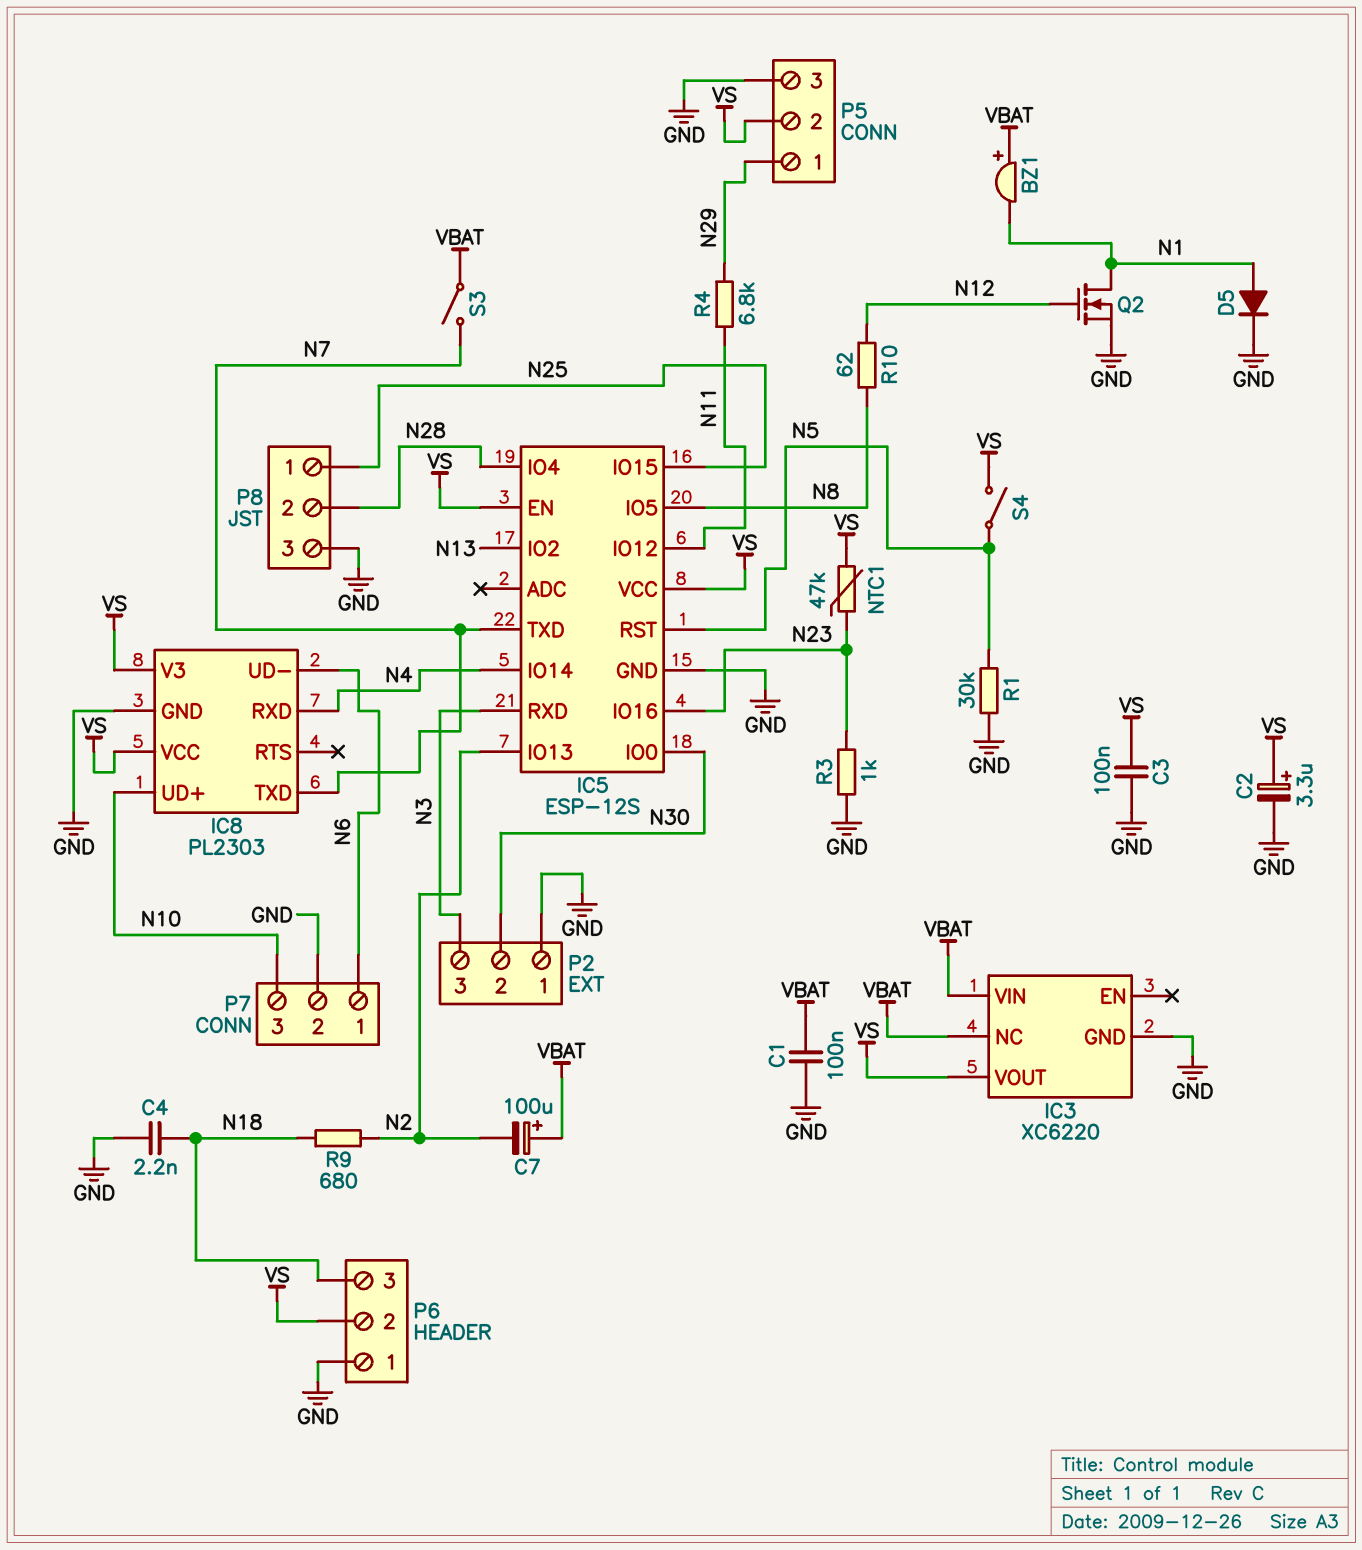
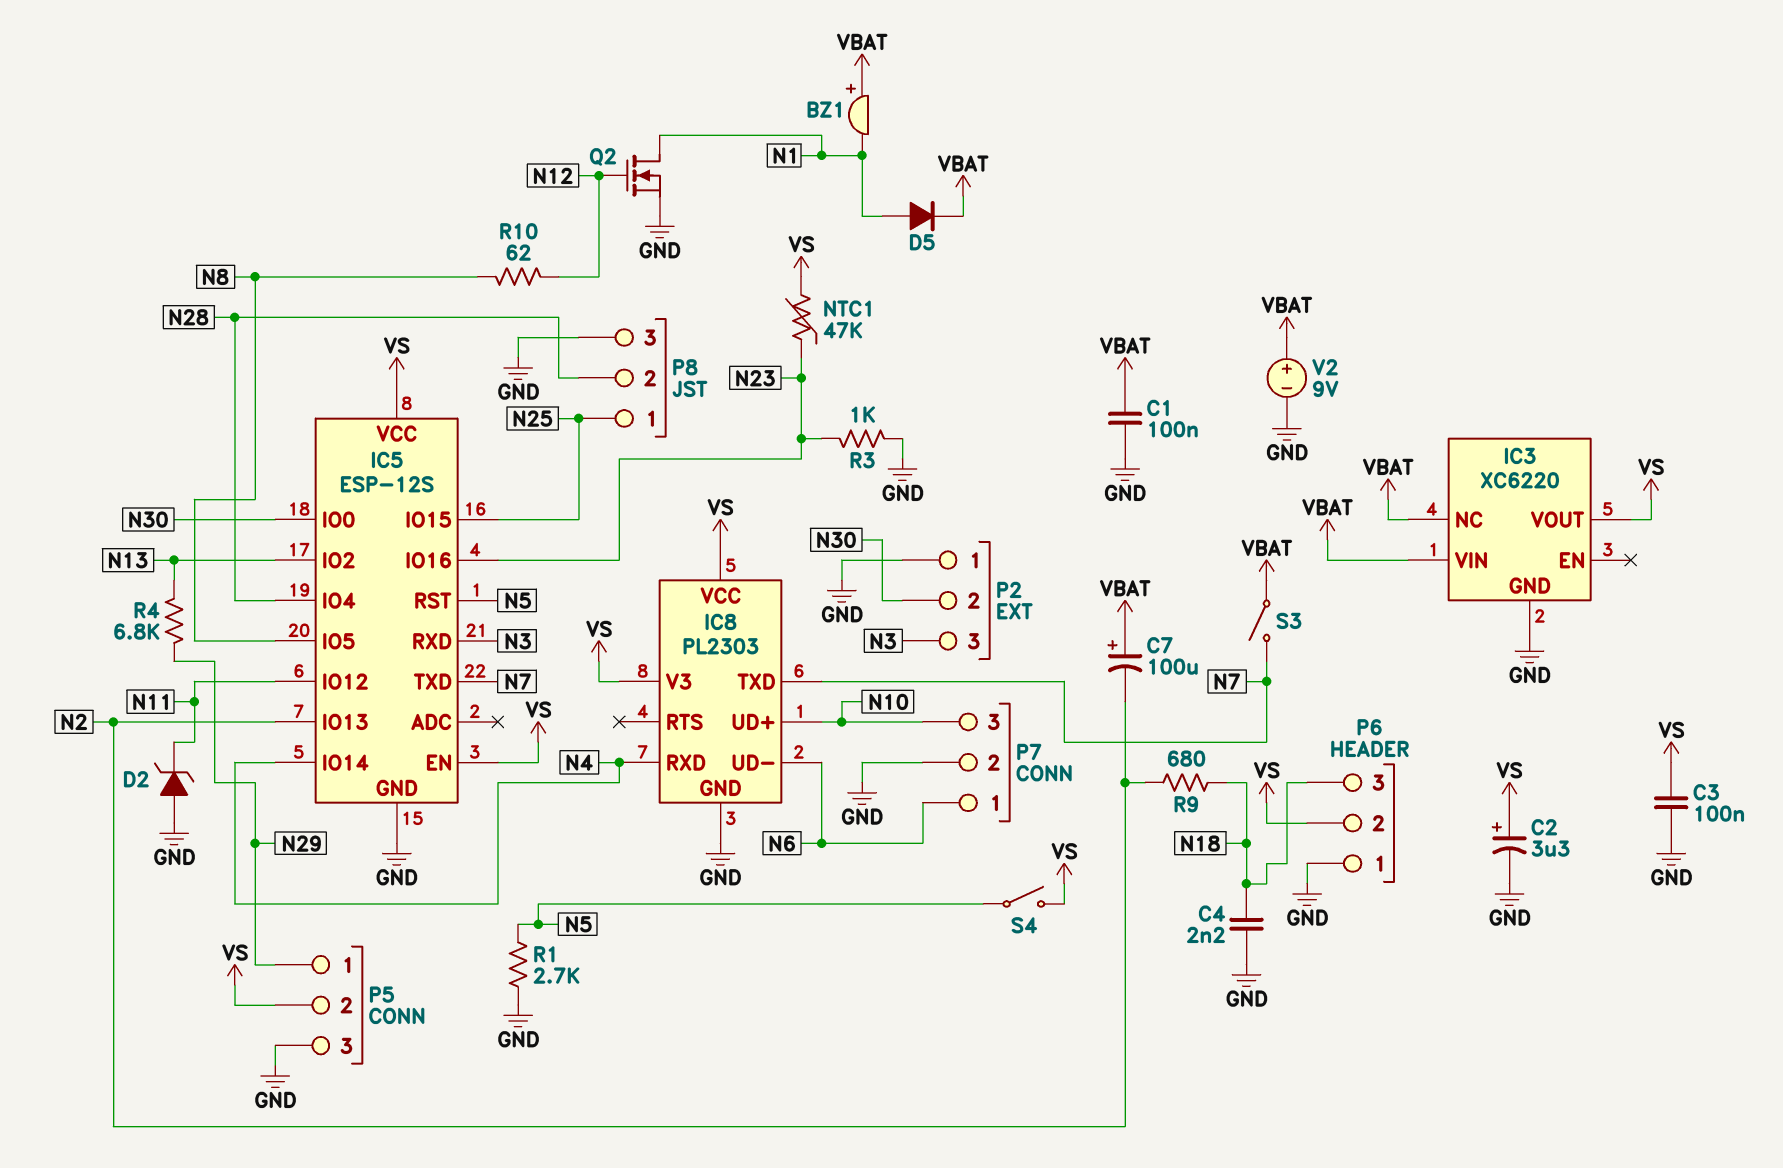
D2: none -> zener (A GND, K N11)
D5: diode (A N1, K GND) -> diode (A N1, K VBAT)
R1: 30k (GND, N5) -> 2.7k (GND, N5)
R4: 6.8k (N11, N29) -> 6.8k (N13, N29)
V2: none -> 9V (plus VBAT, minus GND)

